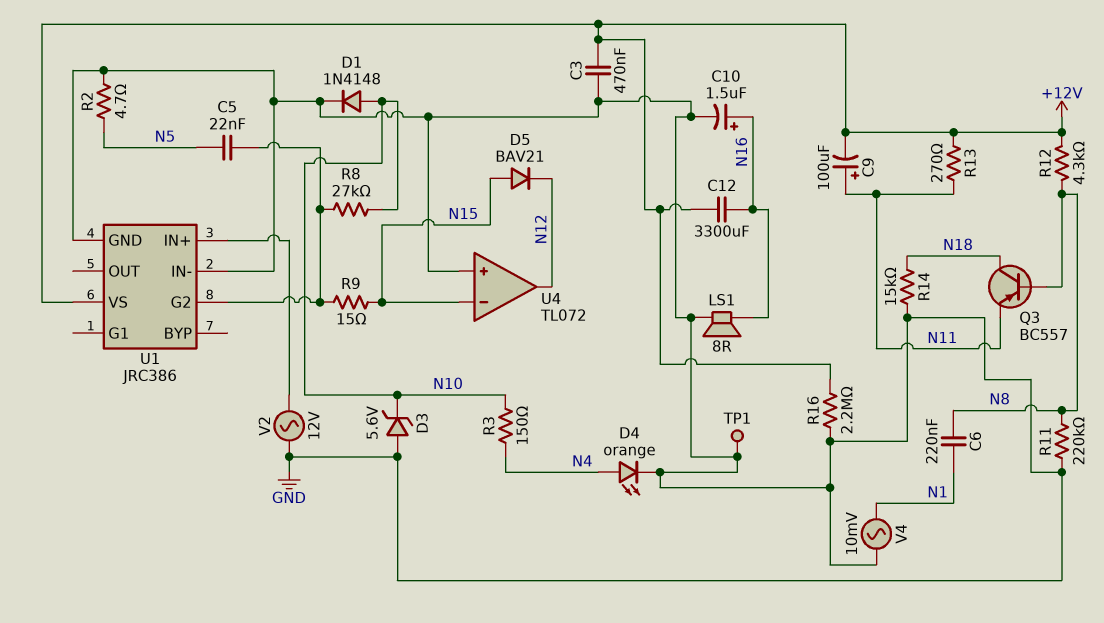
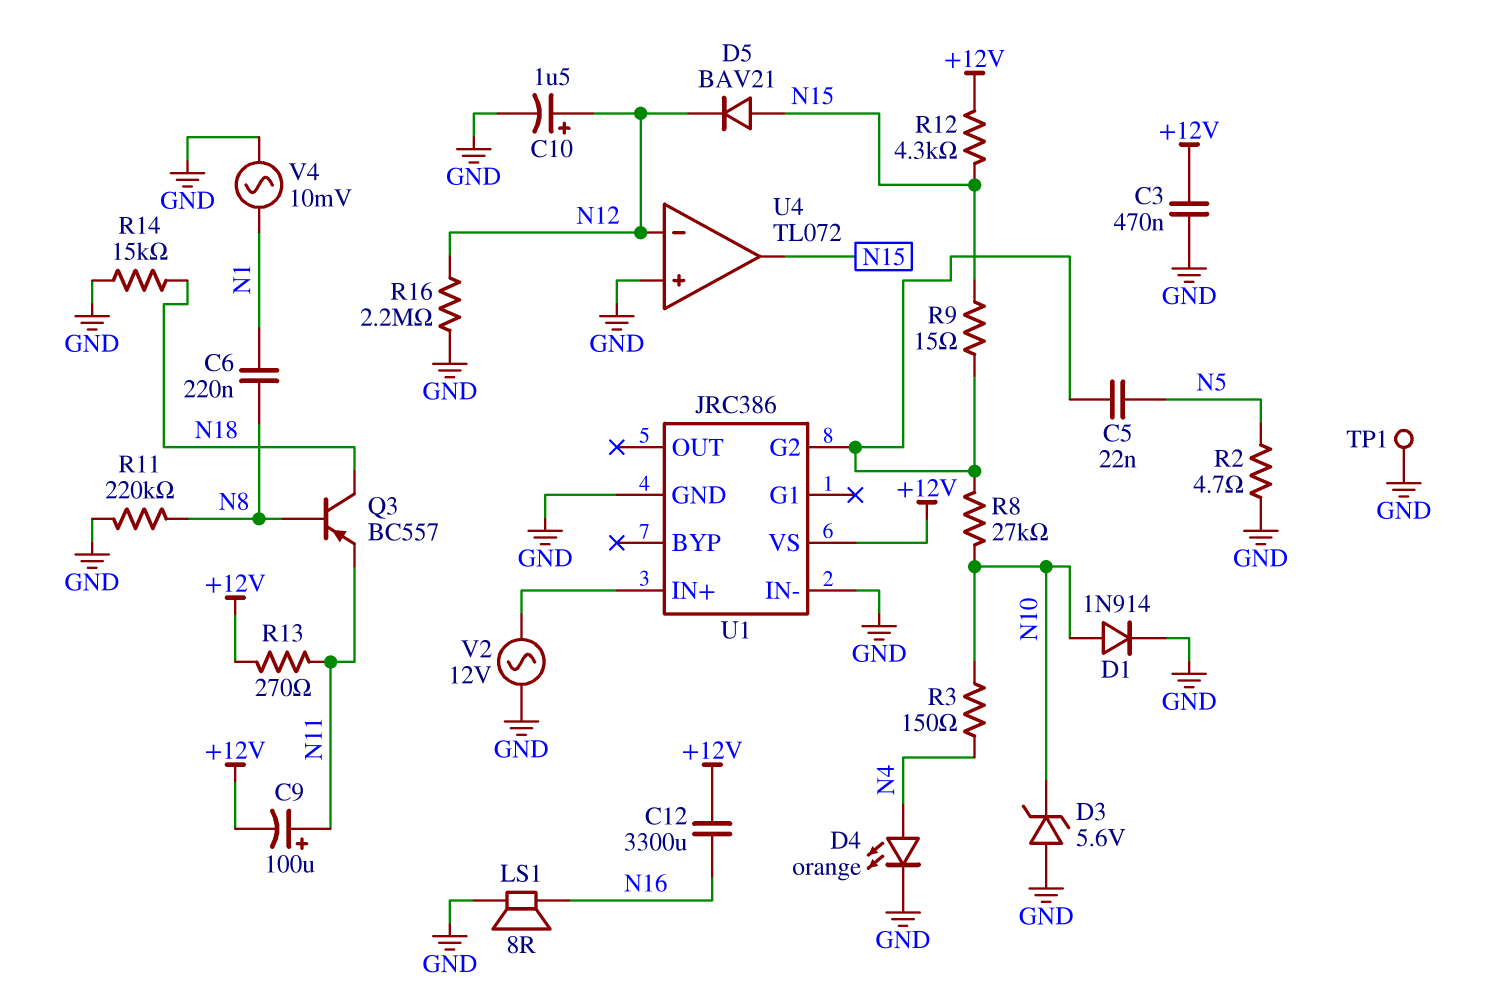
C10: 1.5uF (plus N16, minus GND) -> 1.5uF (plus N12, minus GND)
D1: diode 1N4148 (A N10, K GND) -> diode 1N914 (A N10, K GND)
R12: 4.3k (+12V, N8) -> 4.3k (+12V, N15)
R16: 2.2M (+12V, GND) -> 2.2M (GND, N12)
U4 pin in-: N15 -> N12
U4 pin out: N12 -> N15

